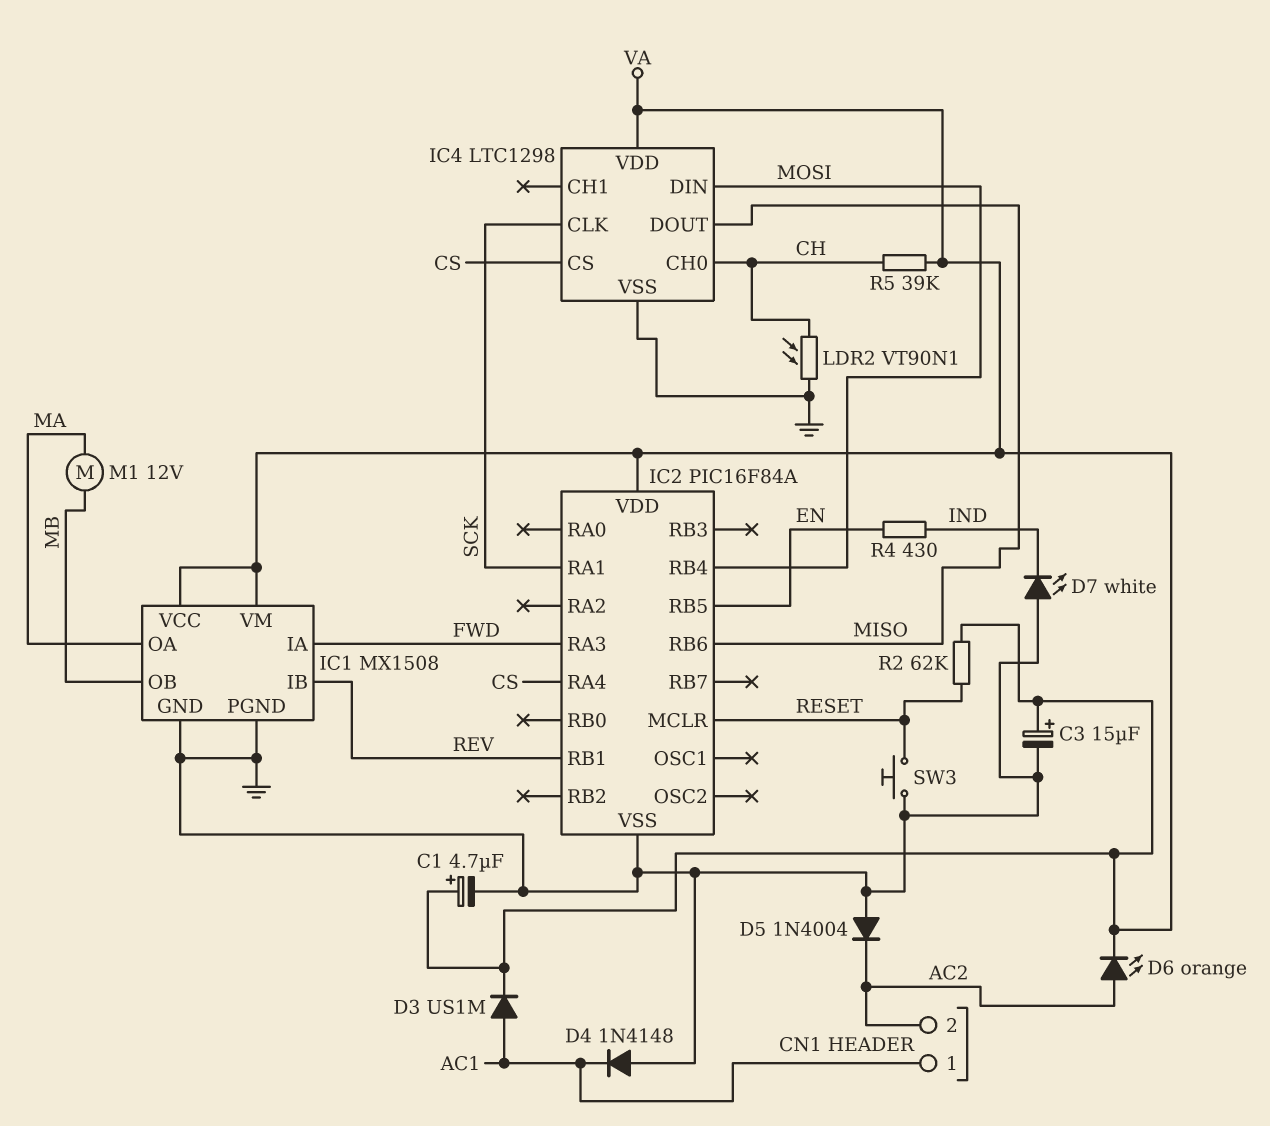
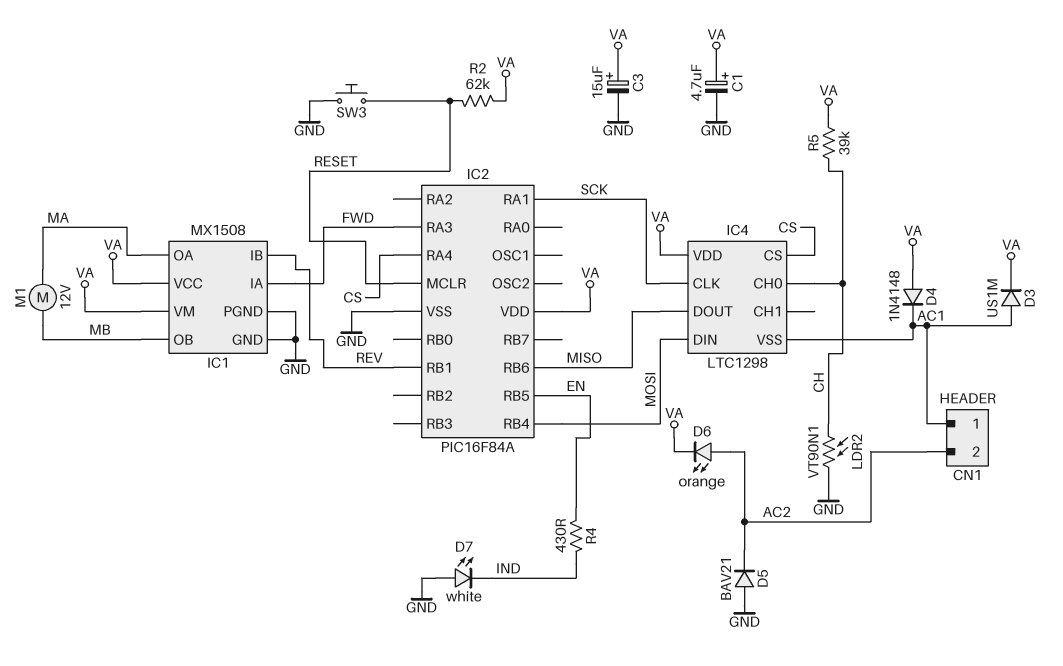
D4: diode 1N4148 (A GND, K AC1) -> diode 1N4148 (A VA, K AC1)
D5: diode 1N4004 (A GND, K AC2) -> diode BAV21 (A GND, K AC2)
IC4 pin VSS: GND -> AC1

